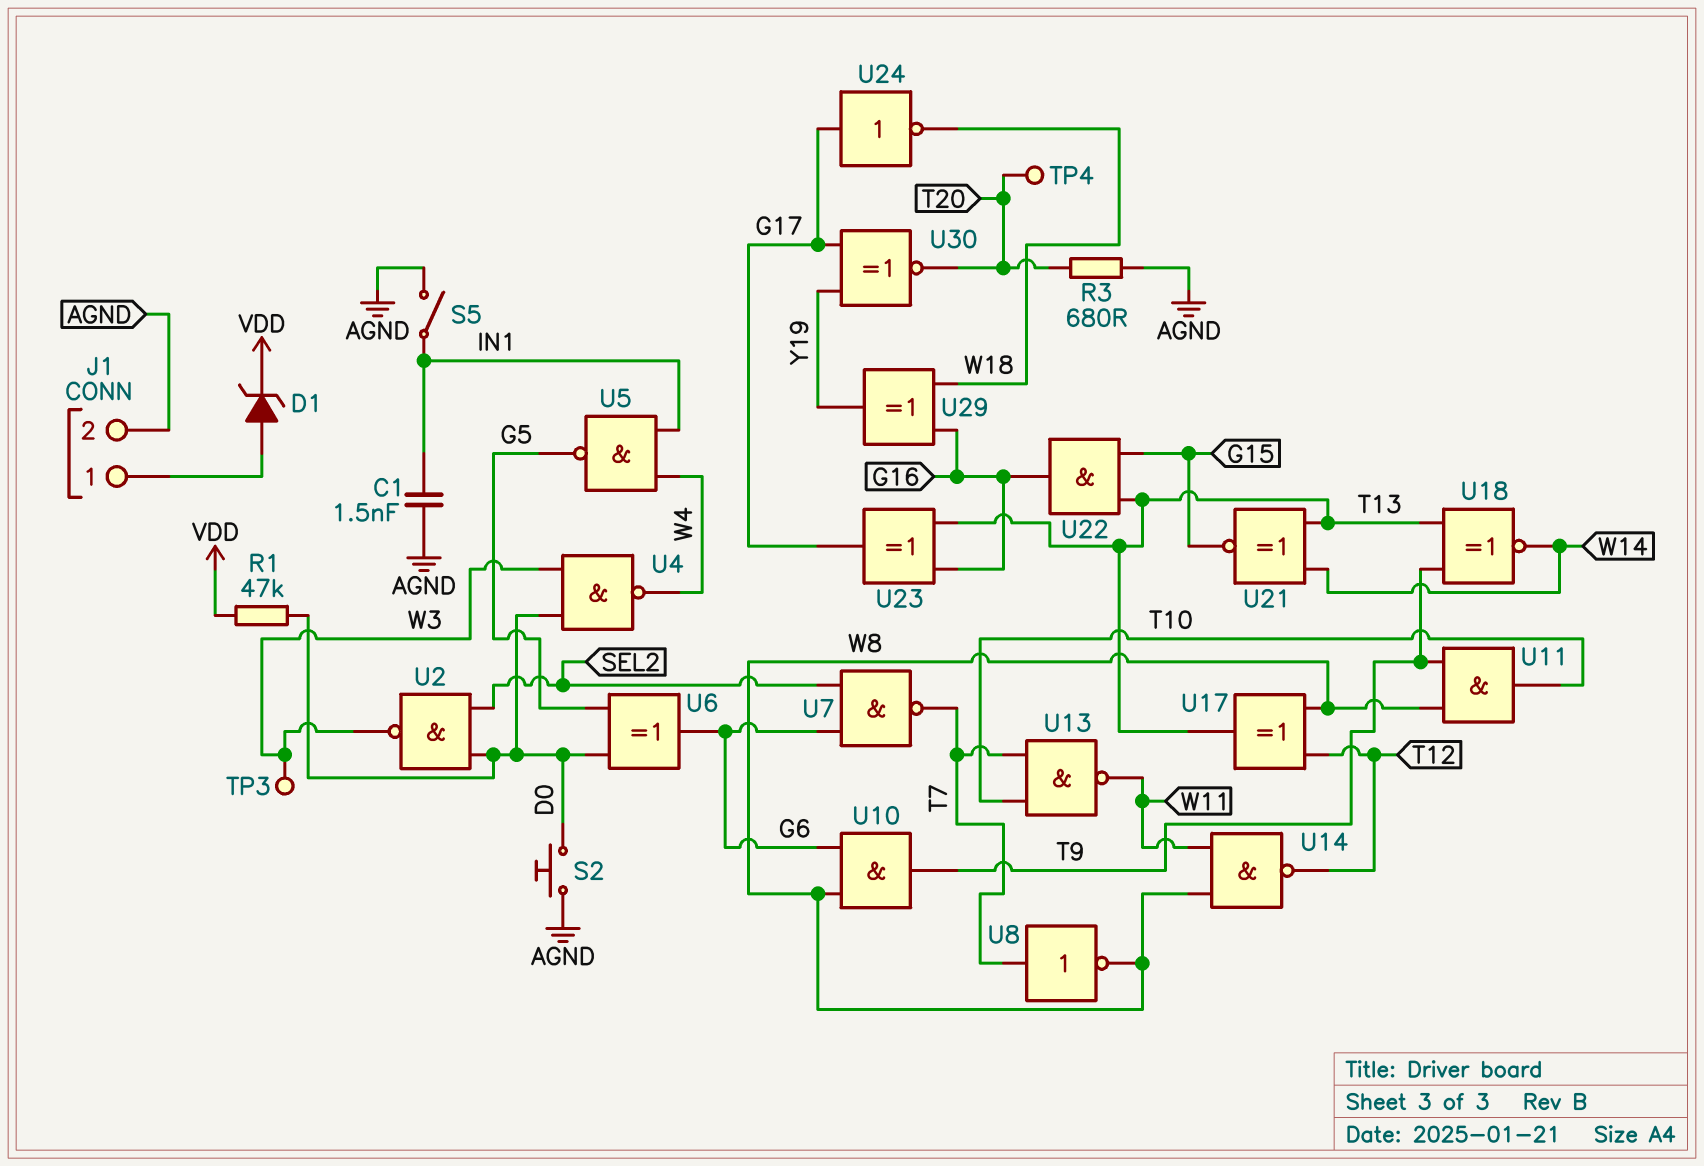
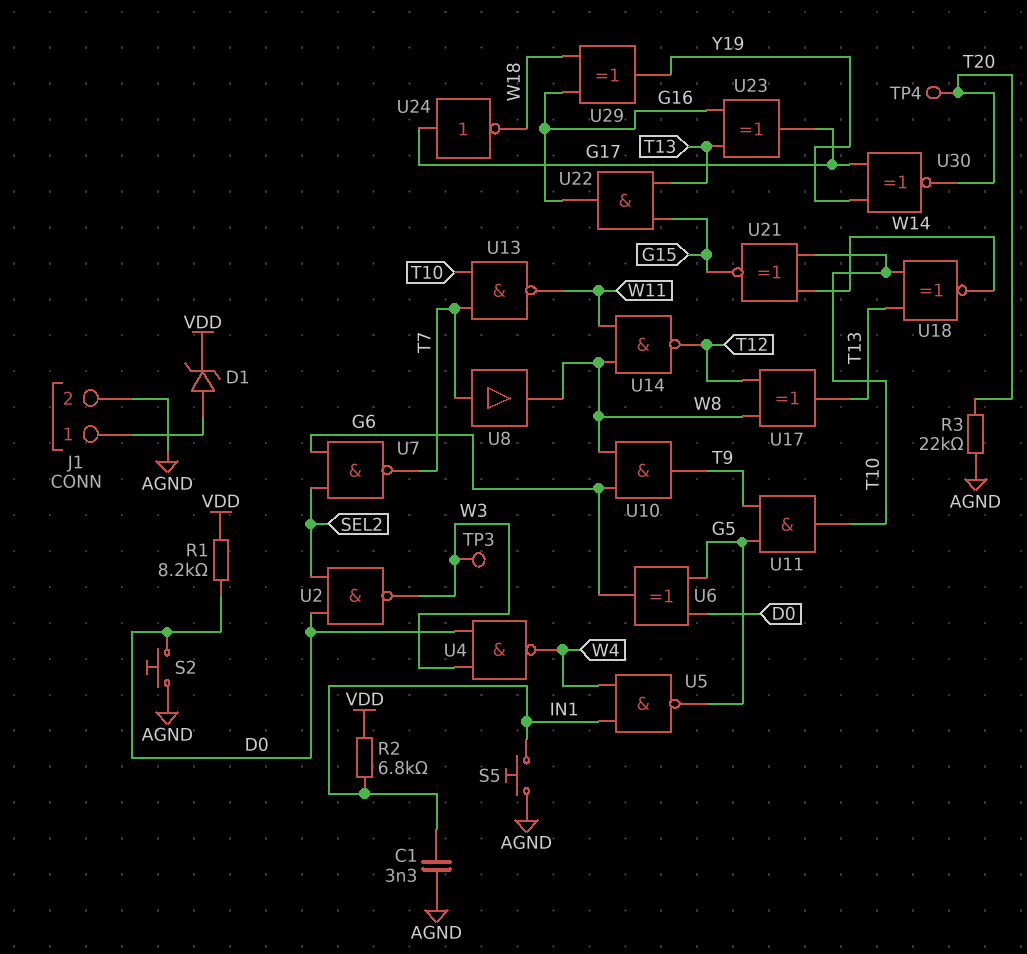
C1: 1.5nF (AGND, IN1) -> 3.3nF (AGND, IN1)
R1: 47k (D0, VDD) -> 8.2k (D0, VDD)
R2: none -> 6.8k (IN1, VDD)
R3: 680 (AGND, T20) -> 22k (AGND, T20)
S5: switch (AGND, IN1) -> button (AGND, IN1)
U8: NOT (in T7, out W8) -> buffer (in T7, out W8)
U11: AND (in T9, in W8, out T10) -> AND (in G5, in T9, out T10)
U18: XNOR (in T9, in T13, out W14) -> XNOR (in T10, in T13, out W14)
U21: XNOR (in T13, in W14, out G15) -> XNOR (in T10, in W14, out G15)

